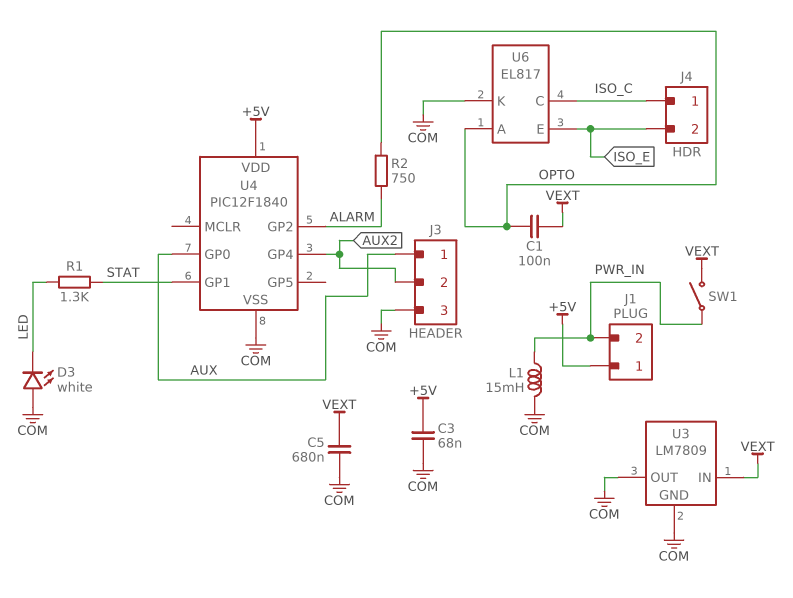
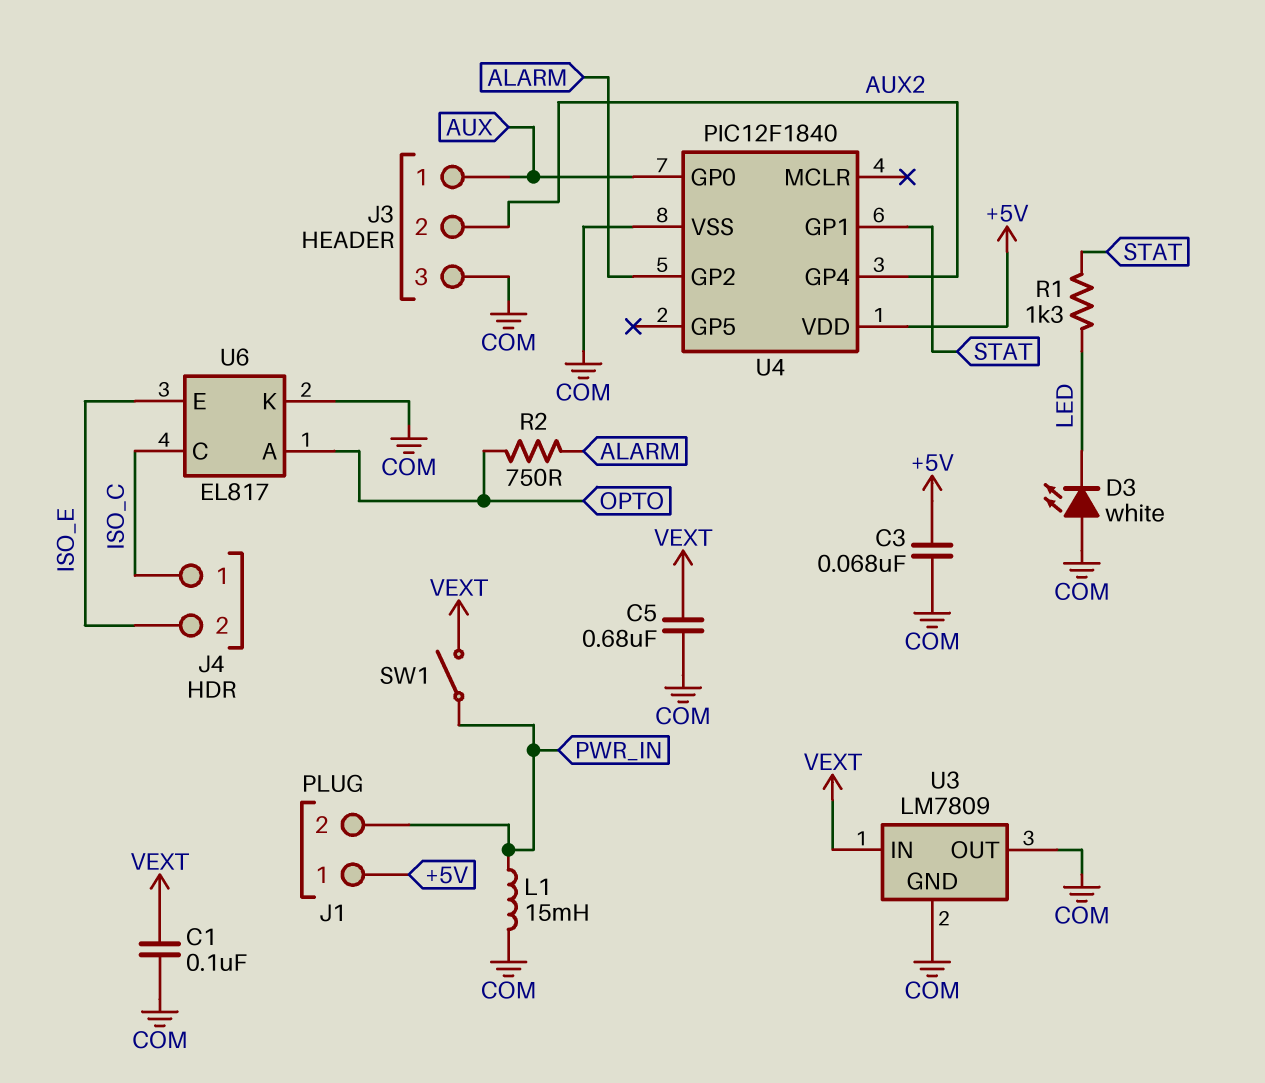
C1: 100nF (OPTO, VEXT) -> 100nF (COM, VEXT)

